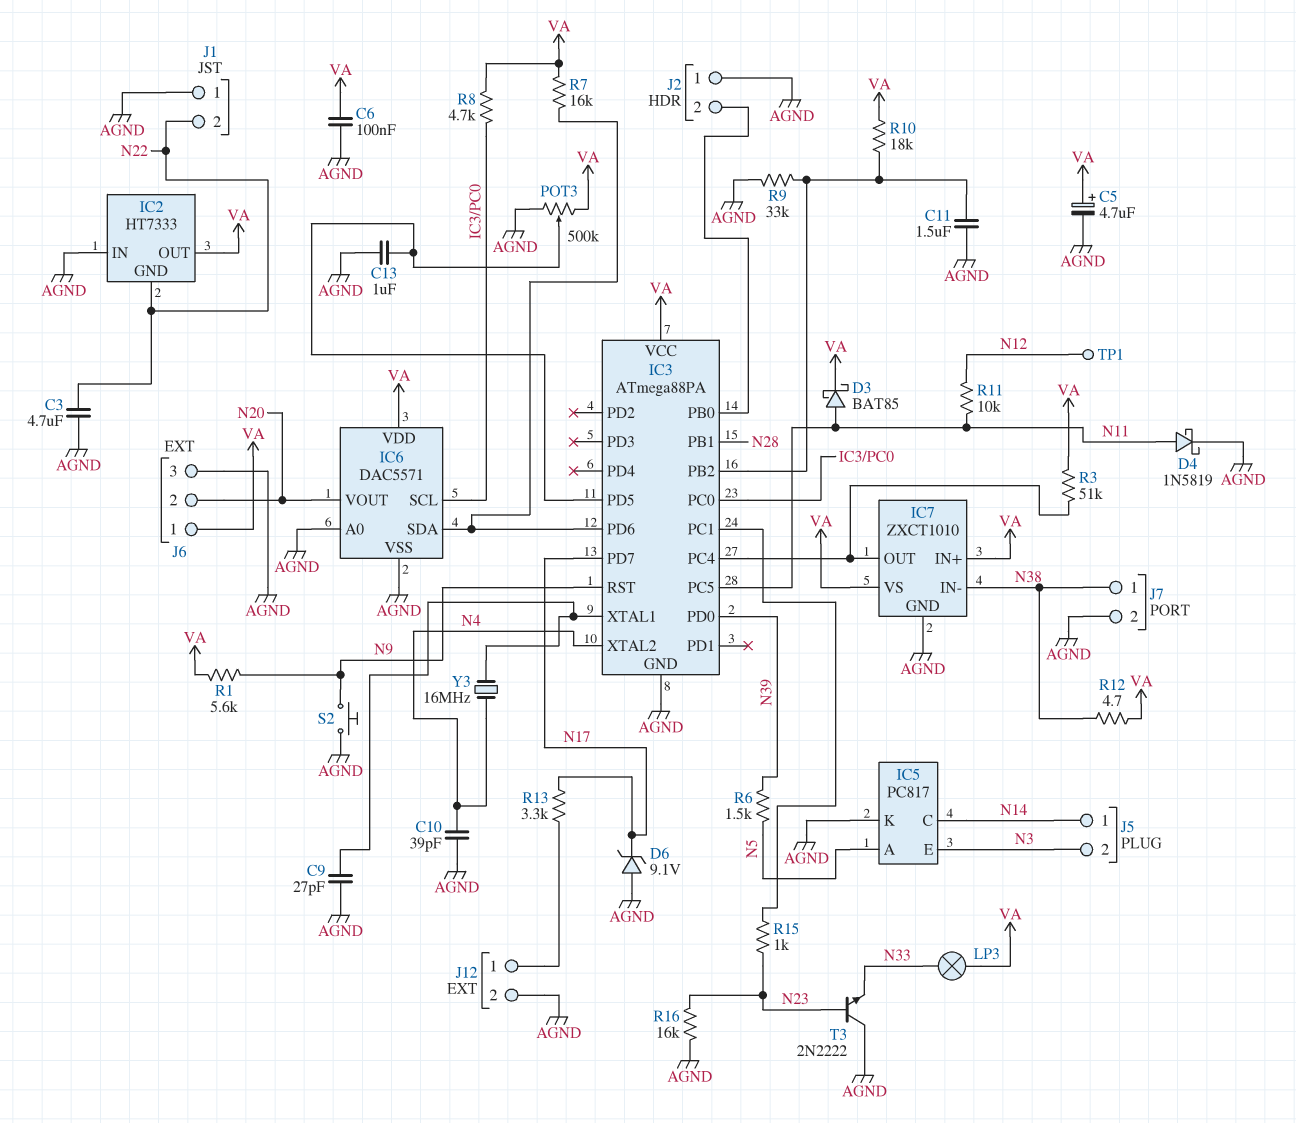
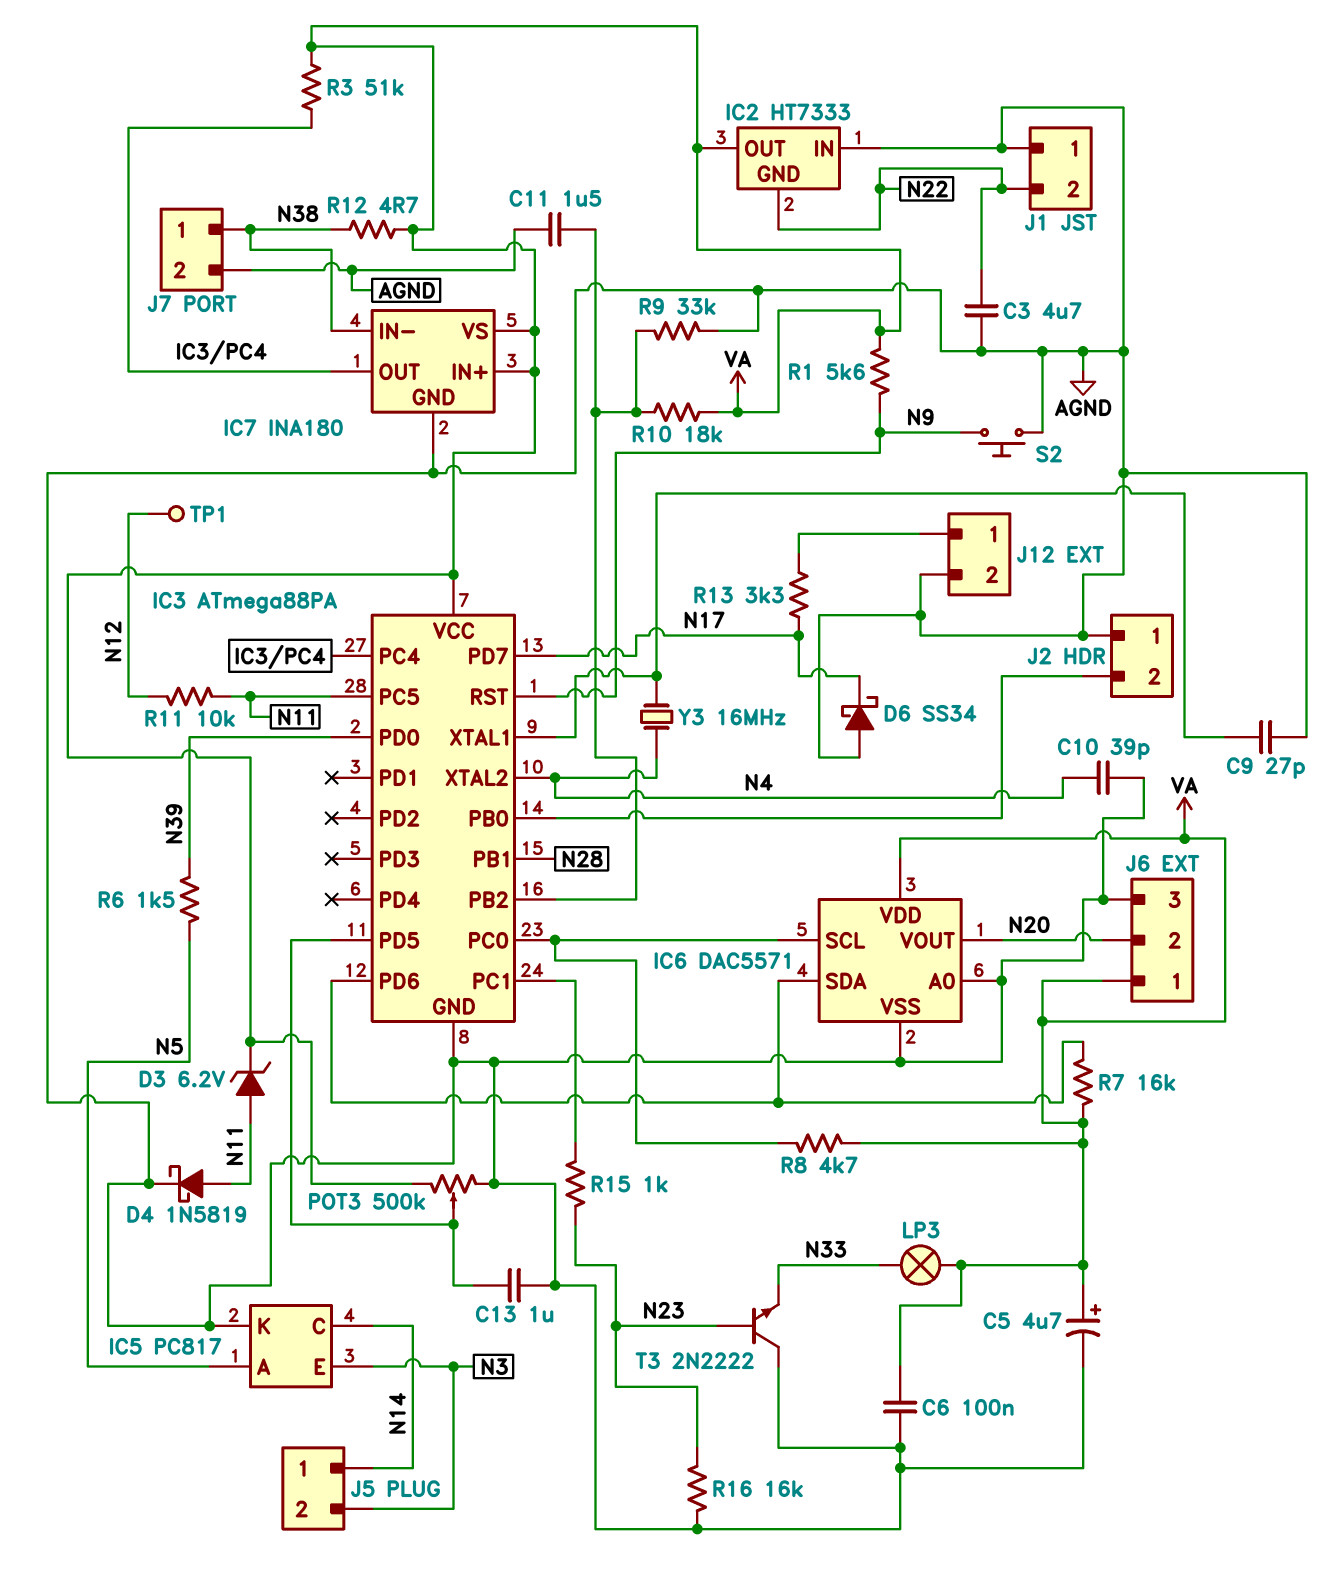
D3: schottky BAT85 (A N11, K VA) -> zener 6.2V (A N11, K VA)
D6: zener 9.1V (A AGND, K N17) -> schottky SS34 (A AGND, K N17)
IC7: ZXCT1010 -> INA180

